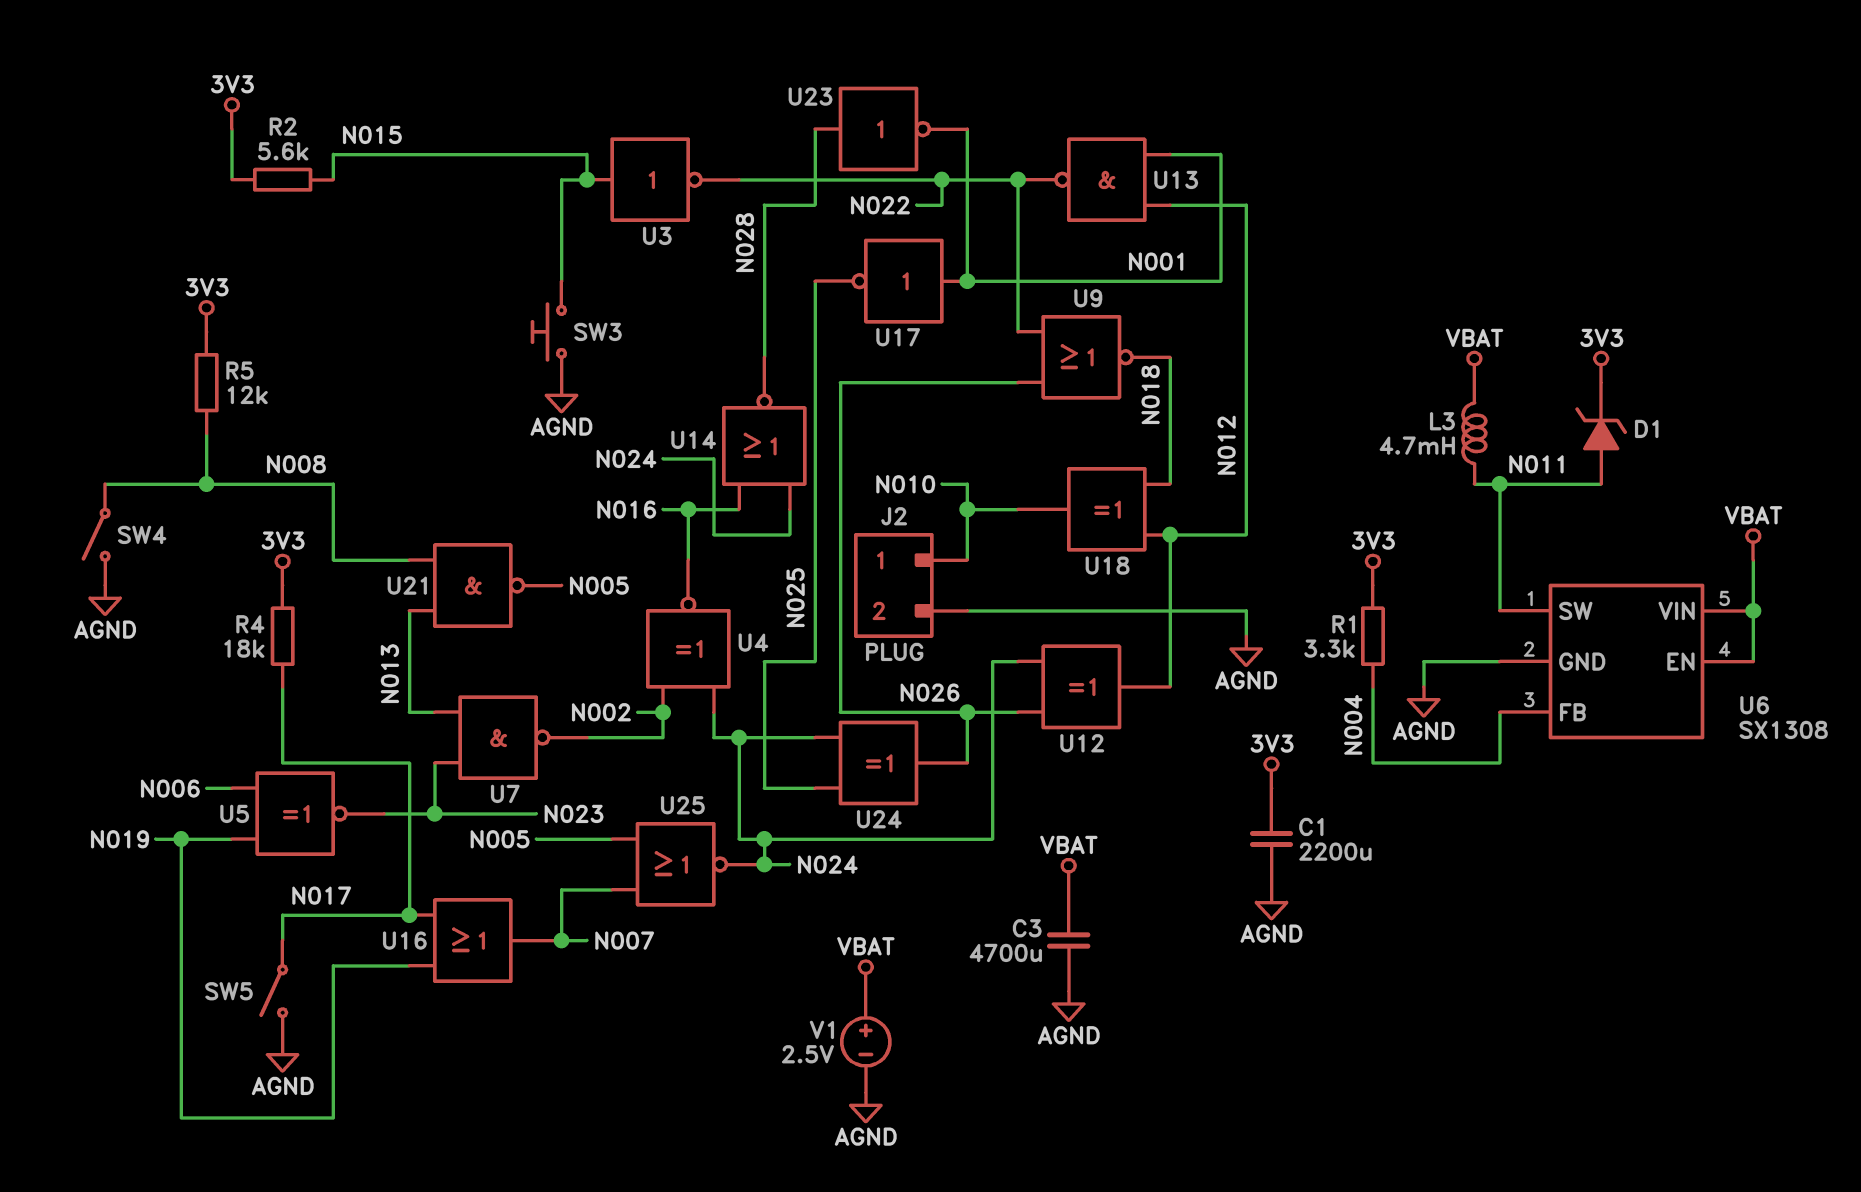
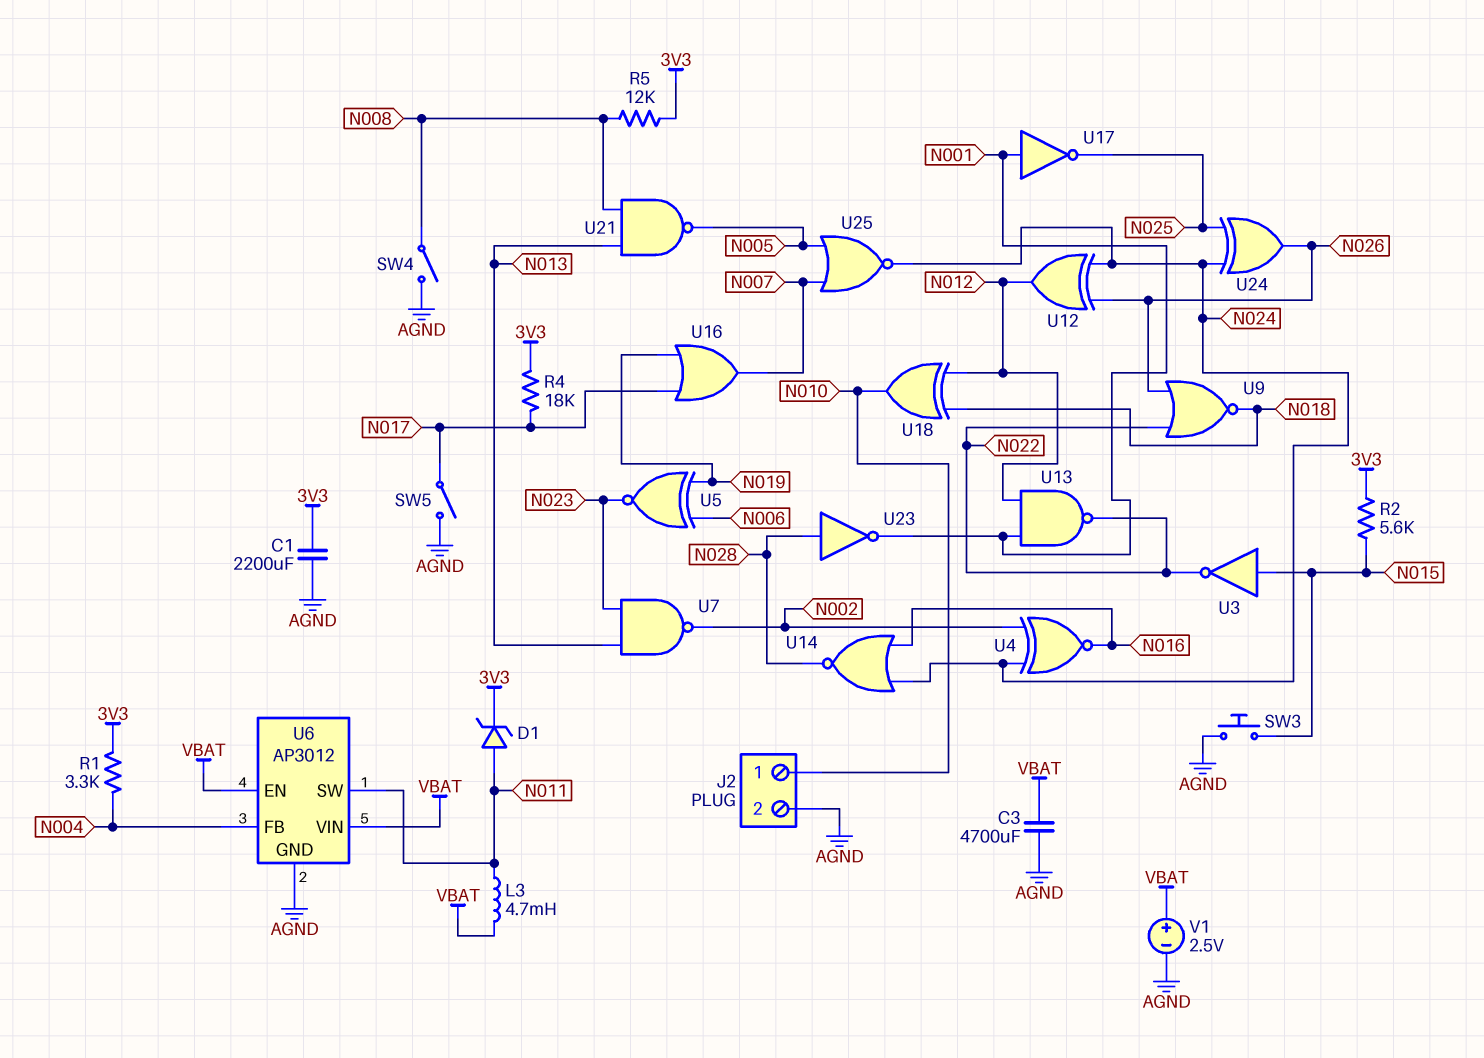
U6: SX1308 -> AP3012

